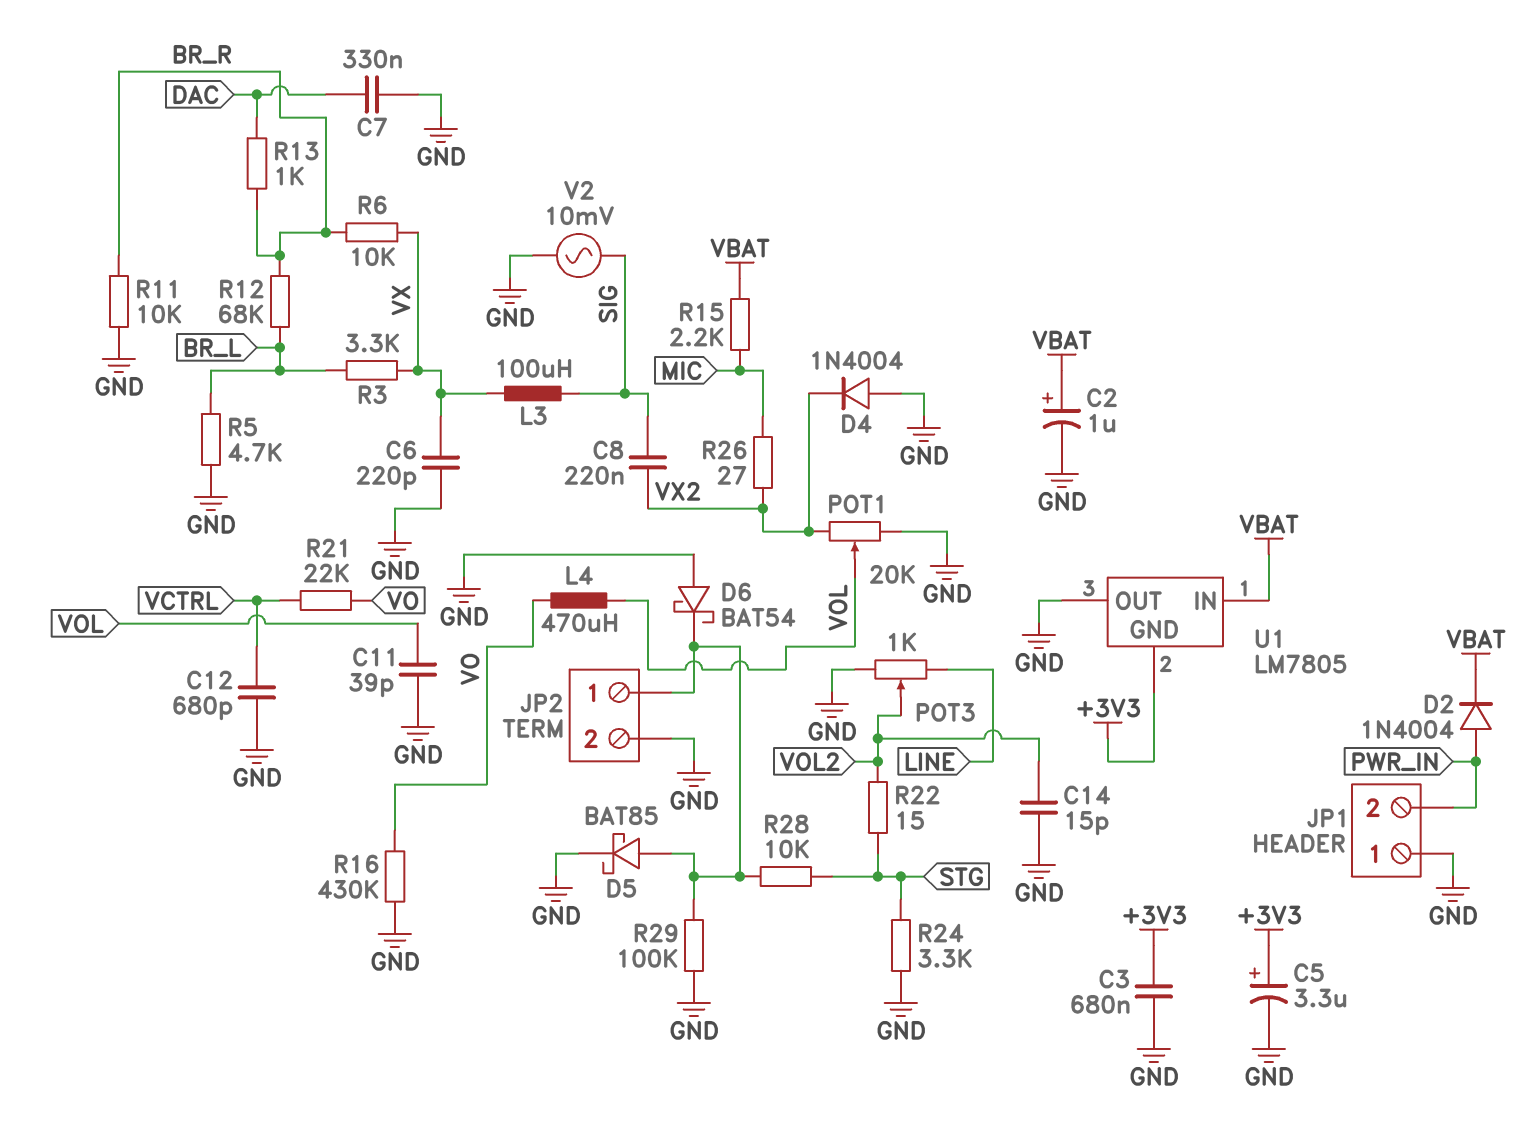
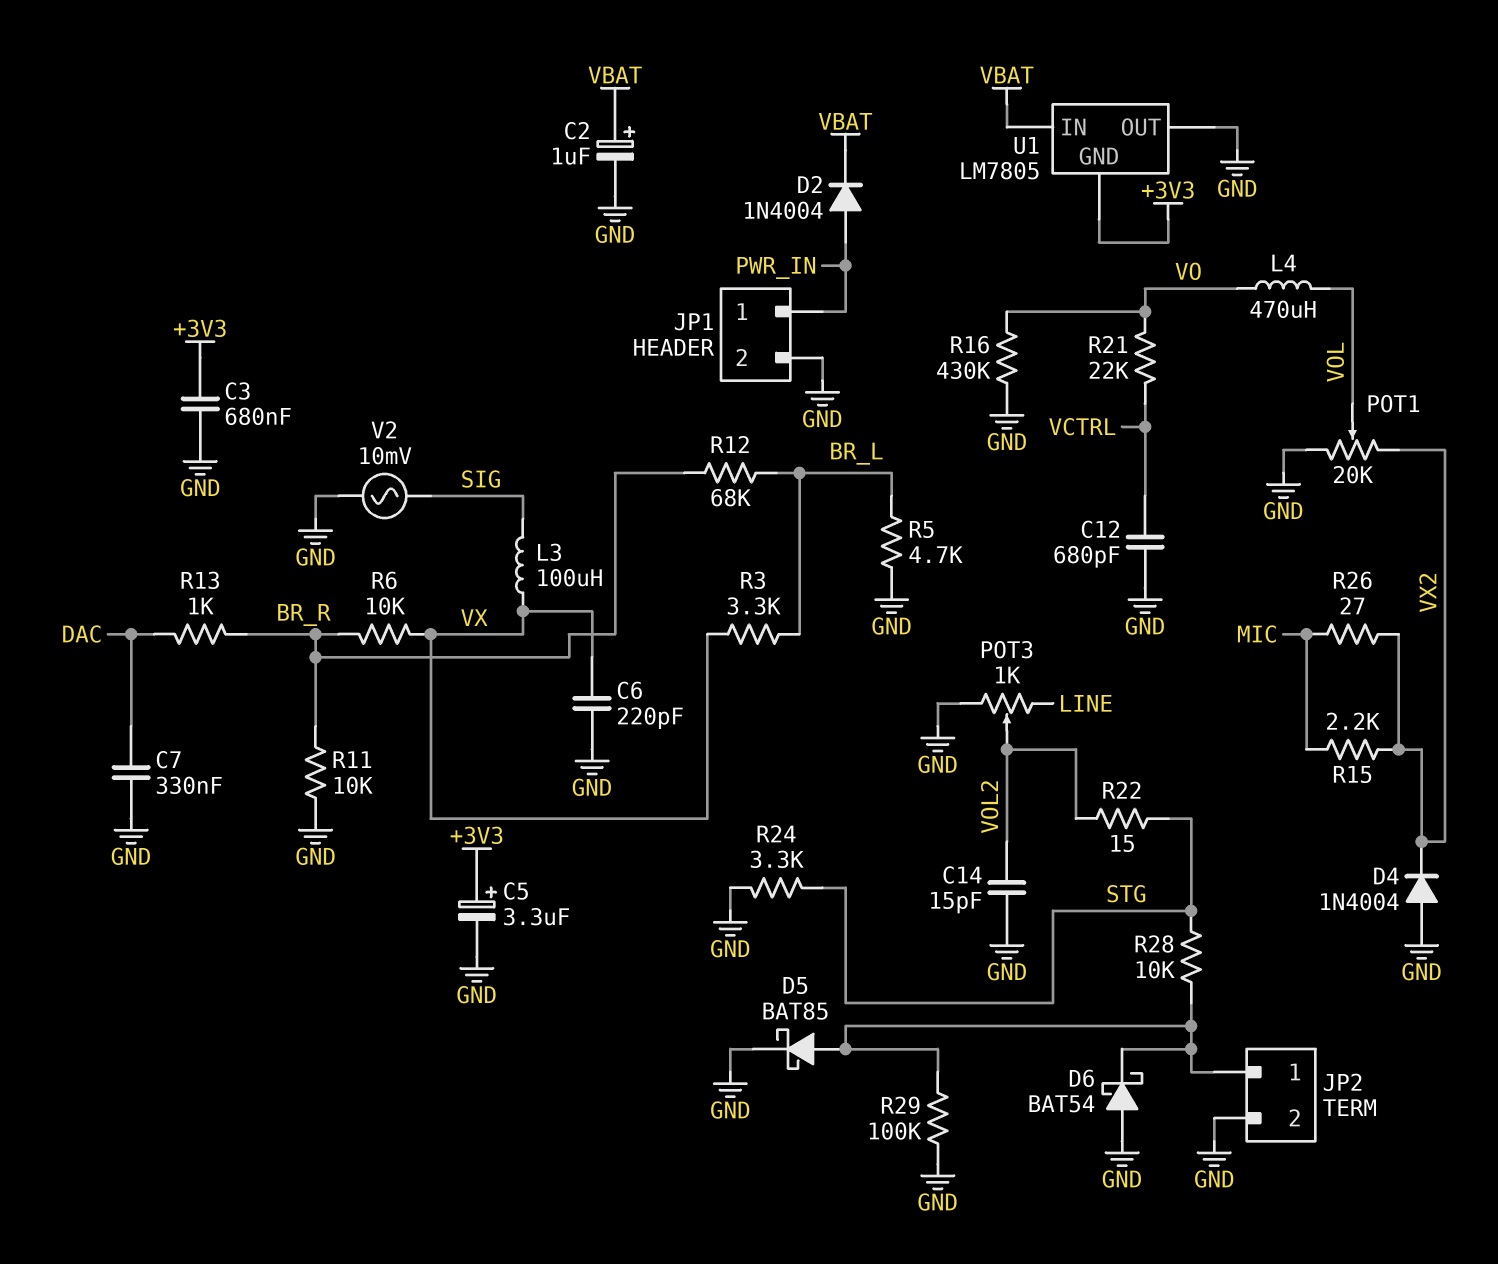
C8: 220nF (SIG, VX2) -> none
C11: 39pF (GND, VOL) -> none
JP1 pin 1: GND -> PWR_IN
JP1 pin 2: PWR_IN -> GND
R15: 2.2k (MIC, VBAT) -> 2.2k (MIC, VX2)

